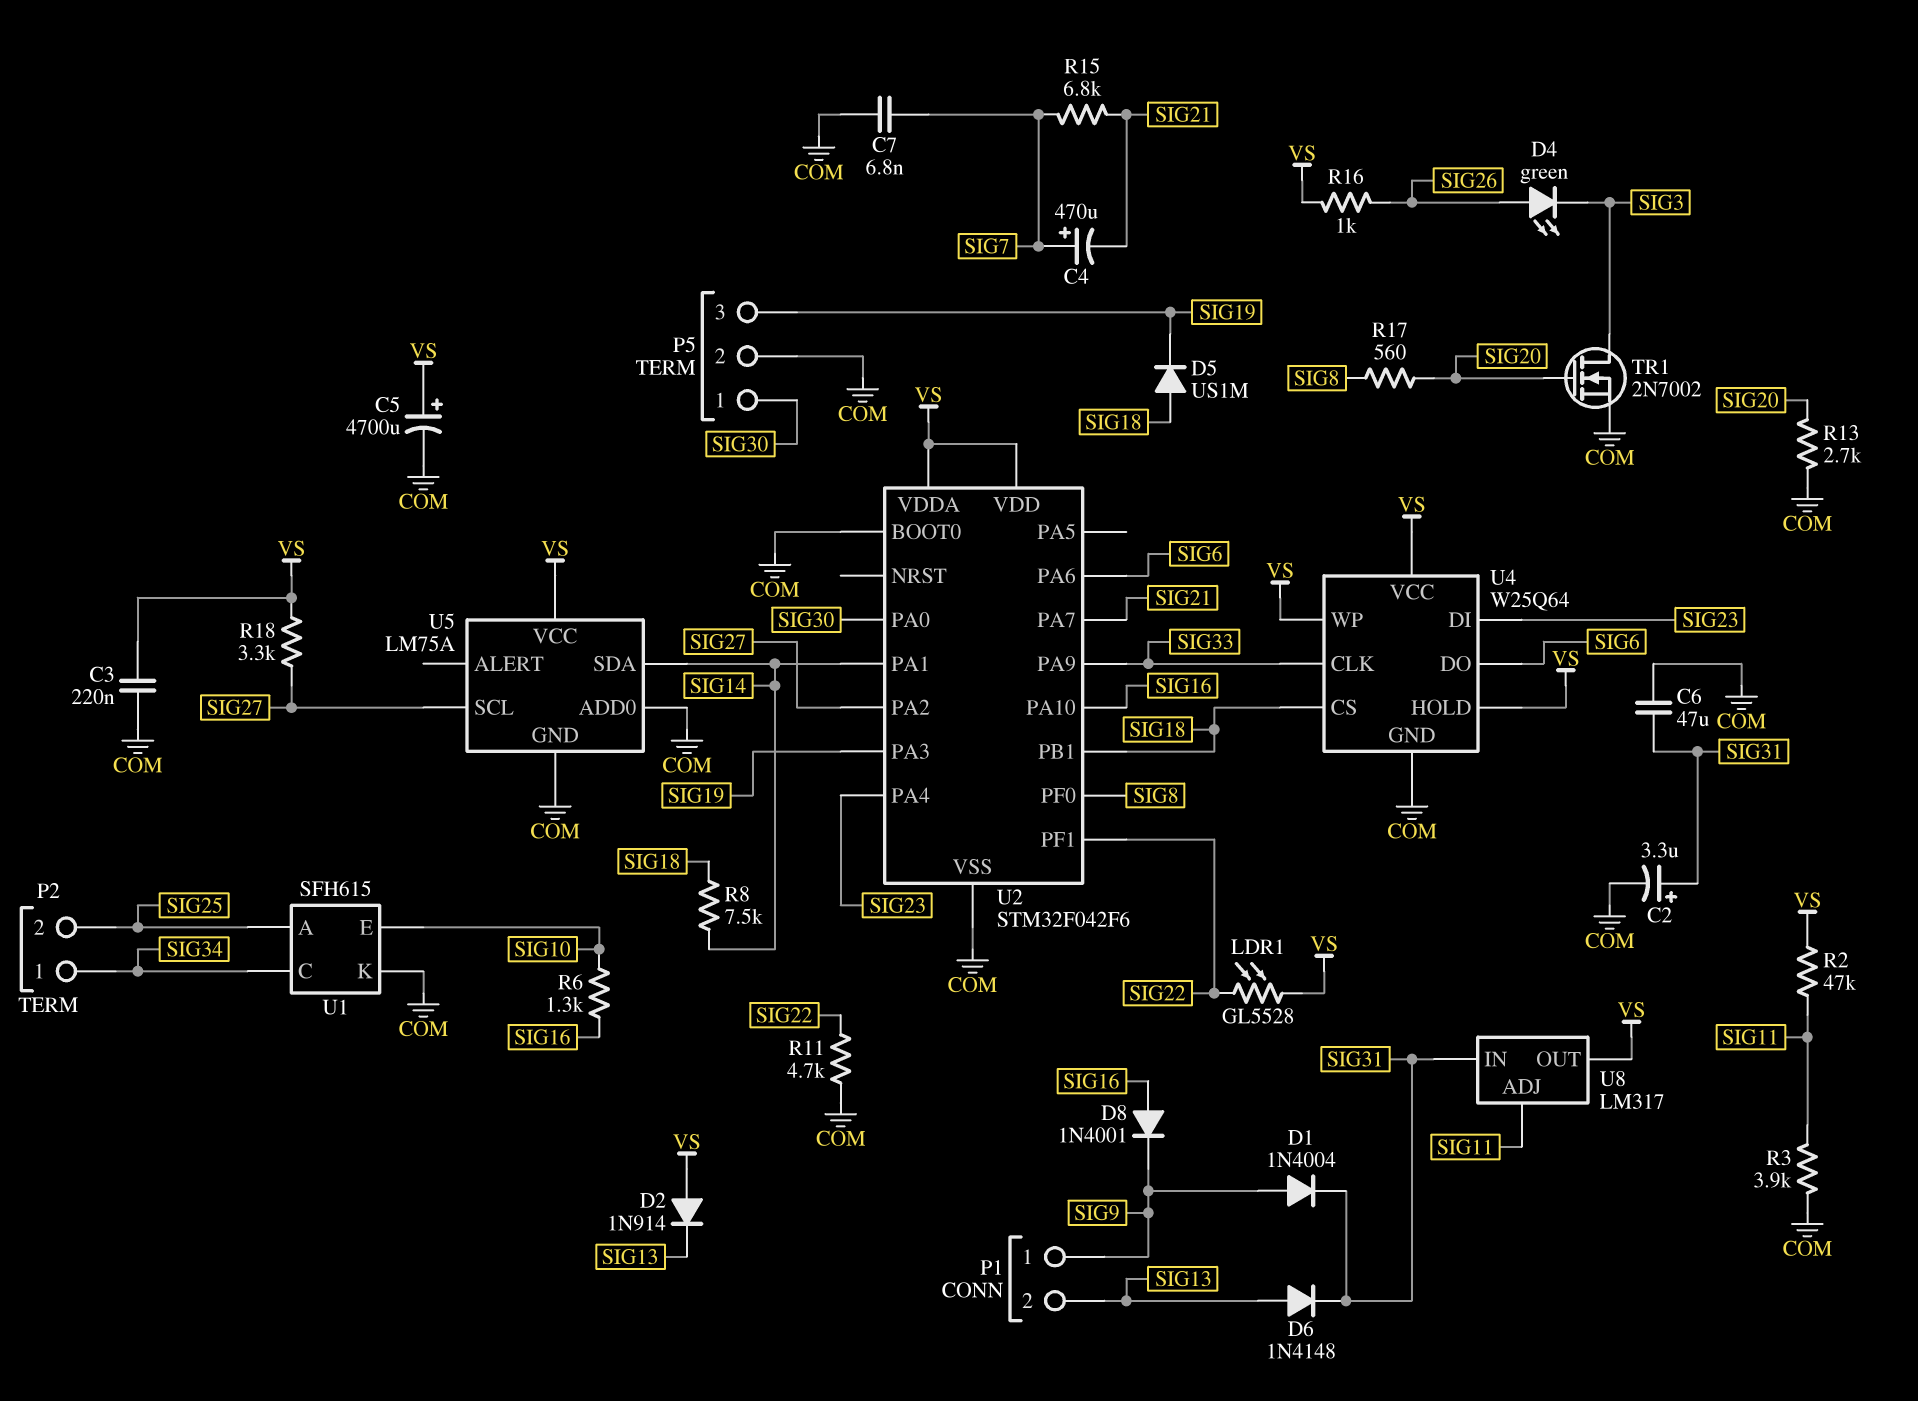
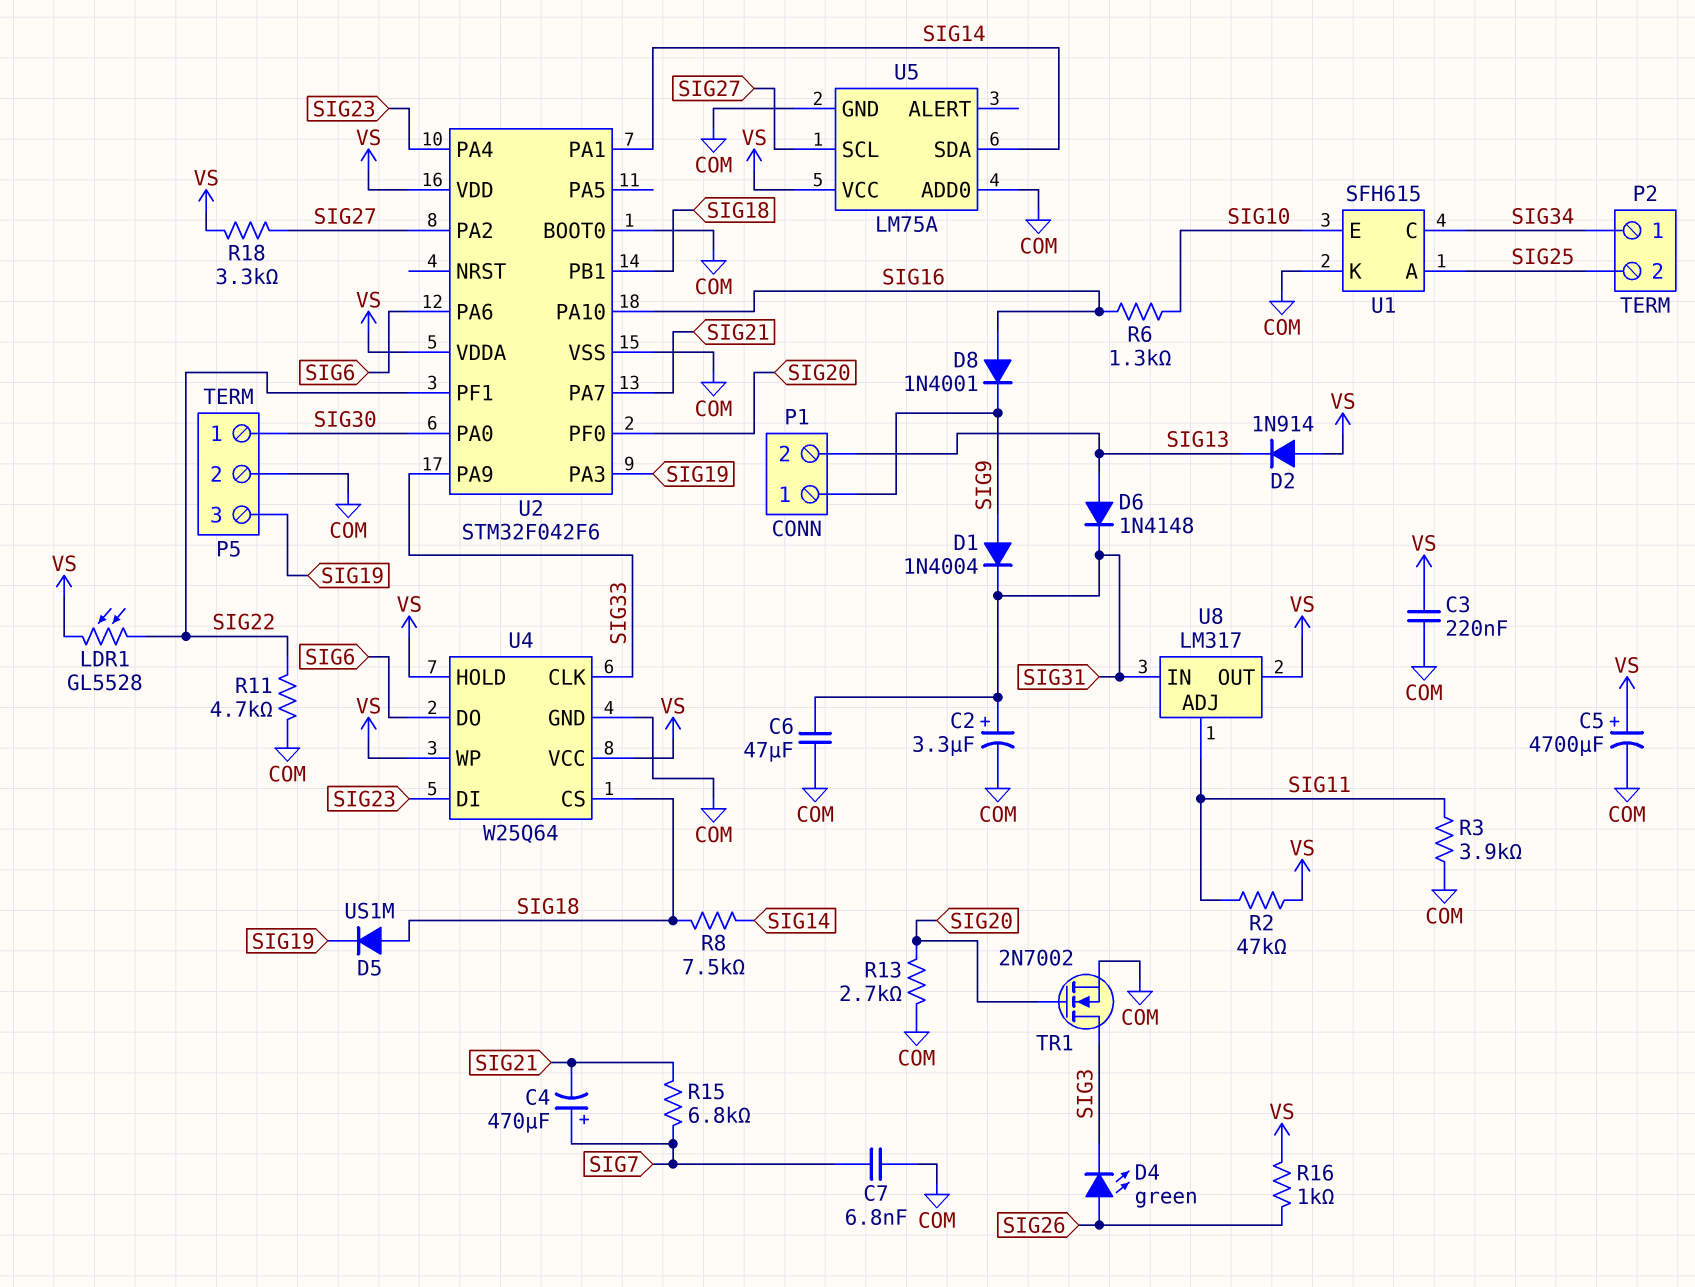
R17: 560 (SIG8, SIG20) -> none
U2 pin PF0: SIG8 -> SIG20

